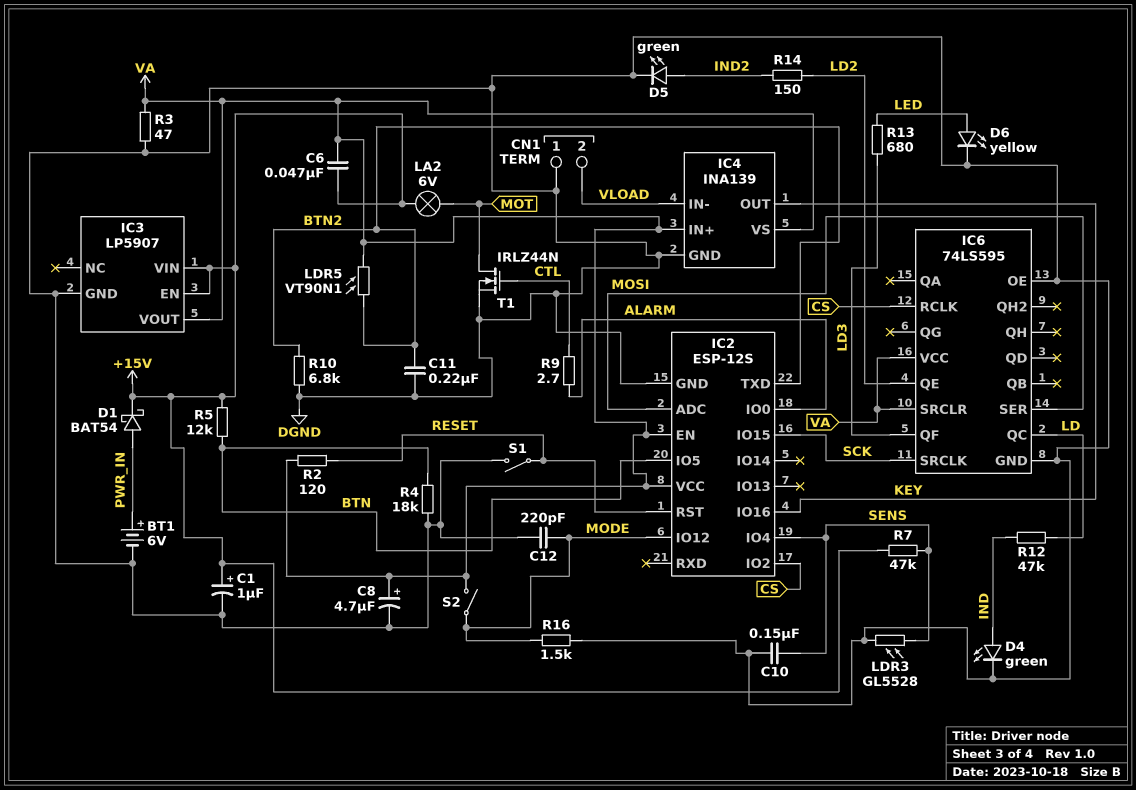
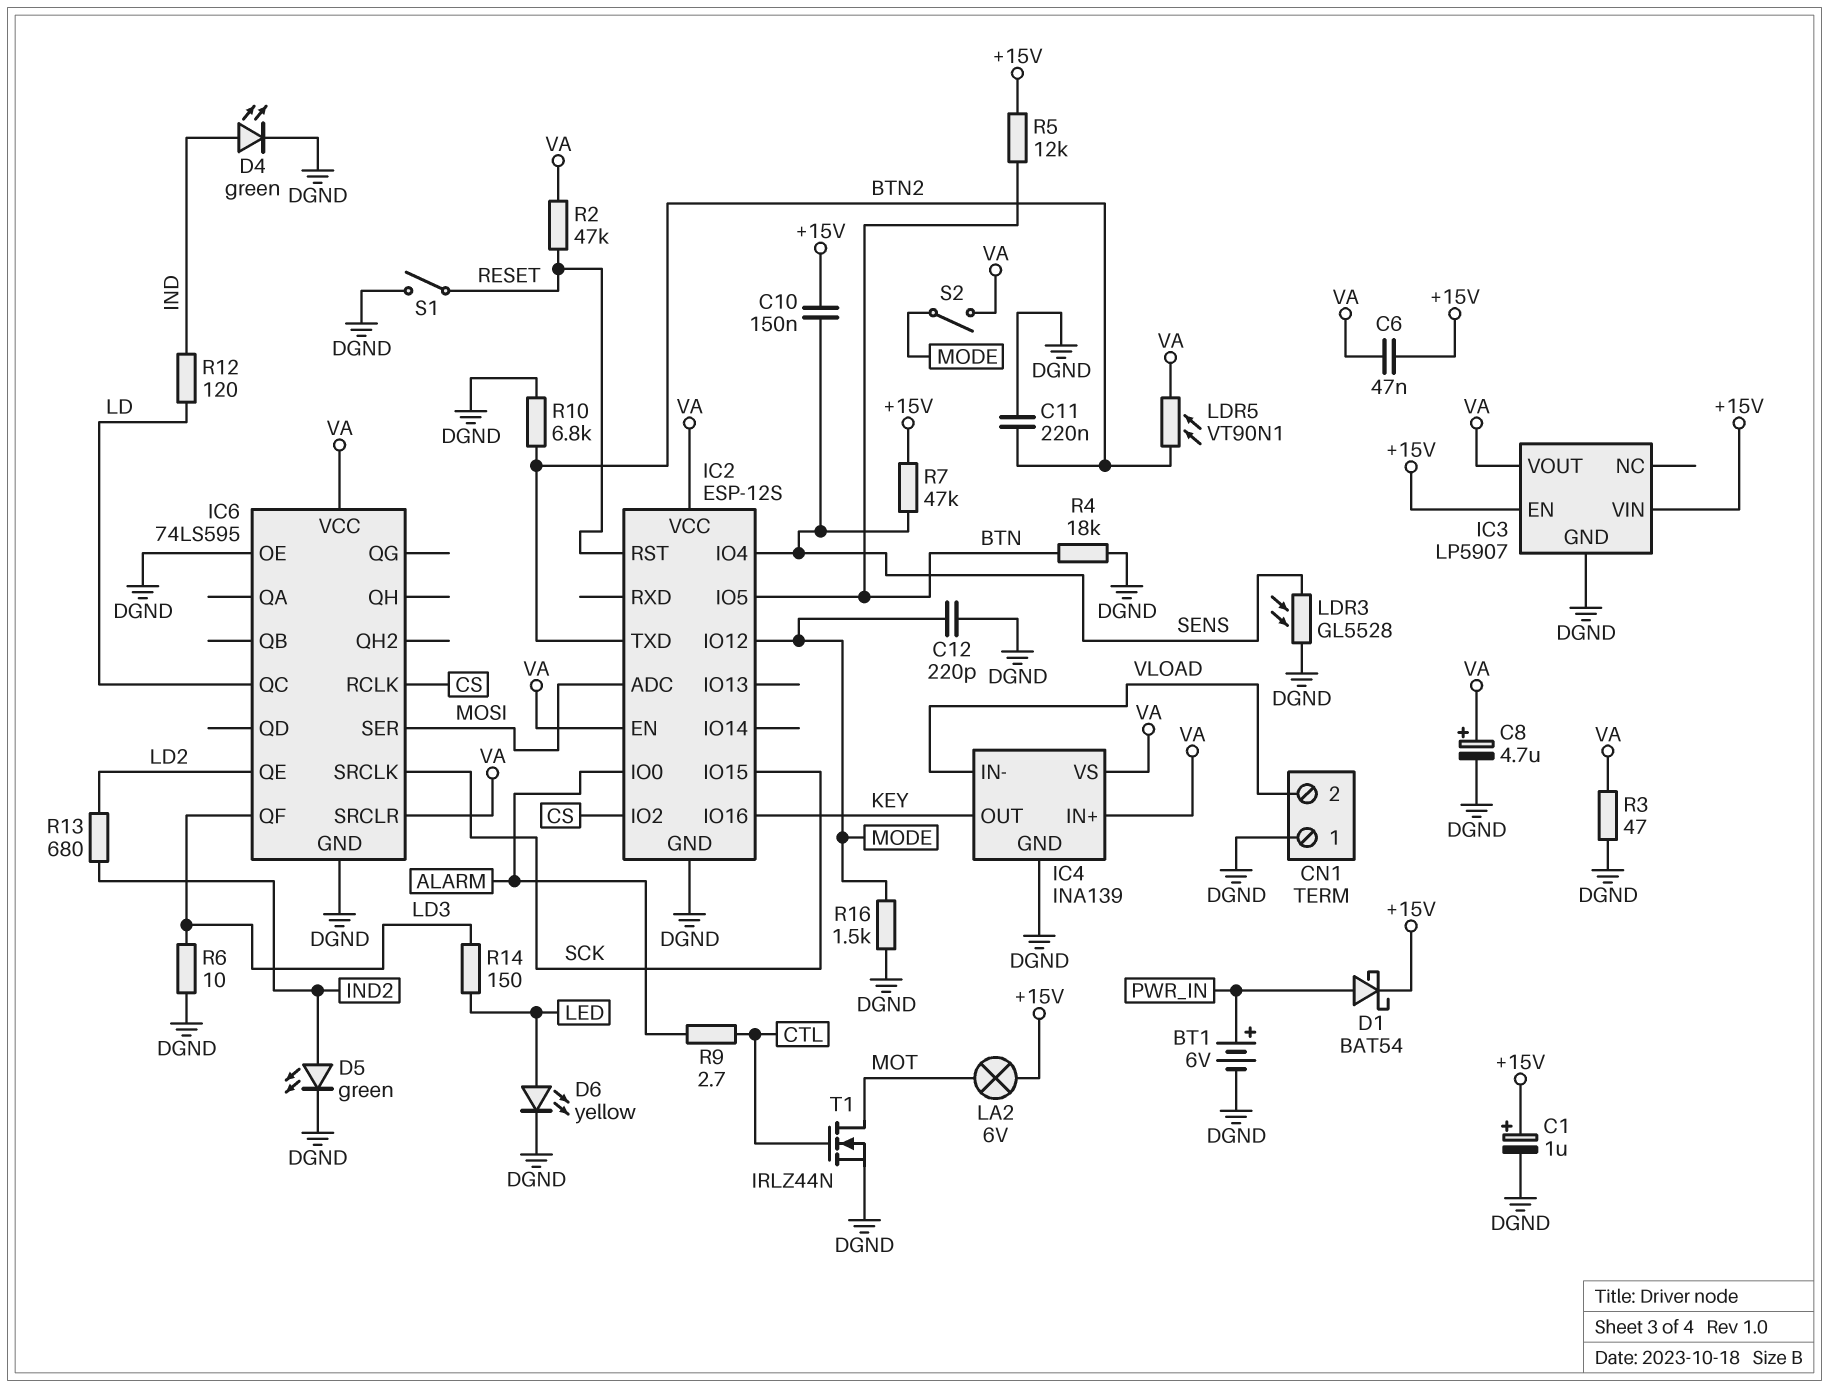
C10: 150nF (DGND, SENS) -> 150nF (+15V, SENS)
R2: 120 (RESET, VA) -> 47k (RESET, VA)
R6: none -> 10 (DGND, LD3)
R12: 47k (IND, LD) -> 120 (IND, LD)
R13: 680 (LD3, LED) -> 680 (IND2, LD2)
R14: 150 (IND2, LD2) -> 150 (LD3, LED)

